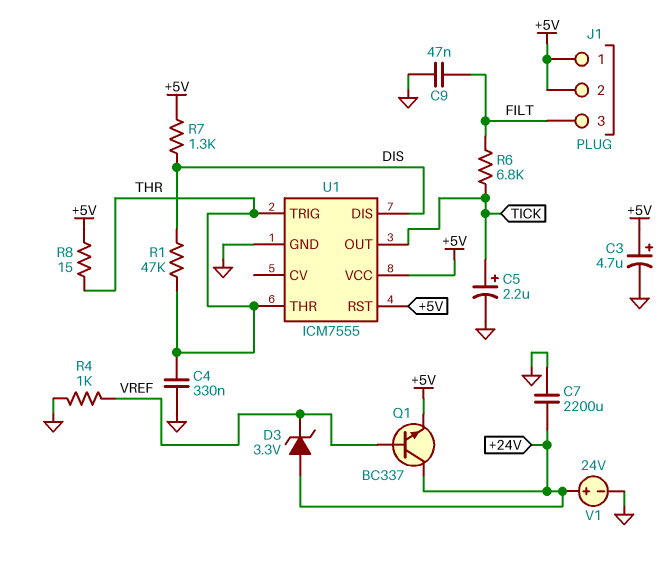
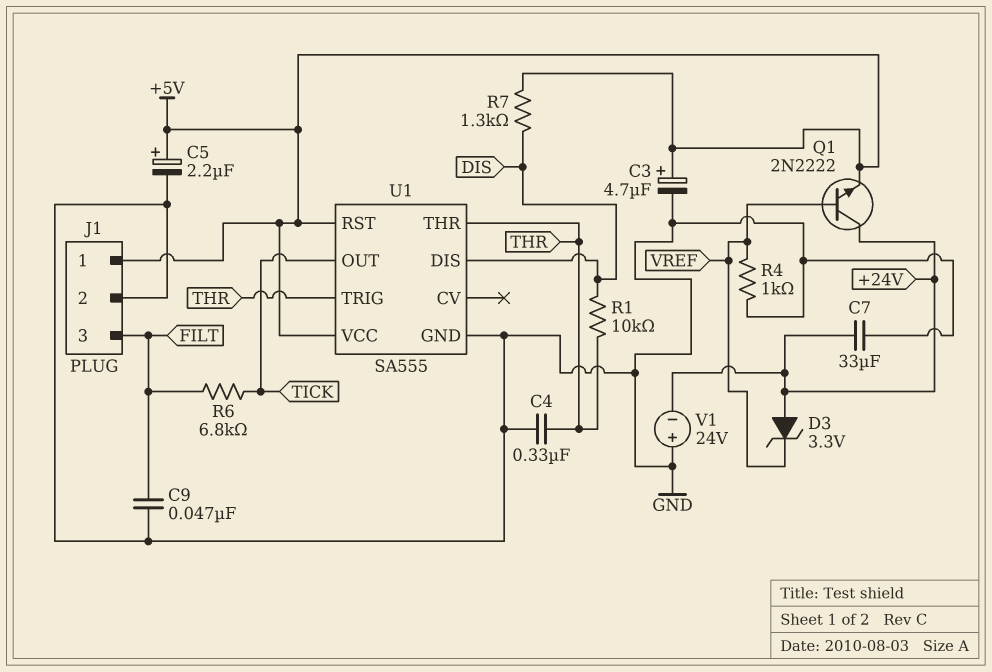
C5: 2.2uF (plus TICK, minus GND) -> 2.2uF (plus +5V, minus GND)
C7: 2200uF (+24V, GND) -> 33uF (+24V, GND)
J1 pin 2: +5V -> GND
Q1: NPN BC337 (B VREF, C +24V, E +5V) -> NPN 2N2222 (B VREF, C +24V, E +5V)
R1: 47k (DIS, THR) -> 10k (DIS, THR)
R8: 15 (+5V, THR) -> none
U1: ICM7555 -> SA555
V1: 24V (plus +24V, minus GND) -> 24V (plus GND, minus +24V)

